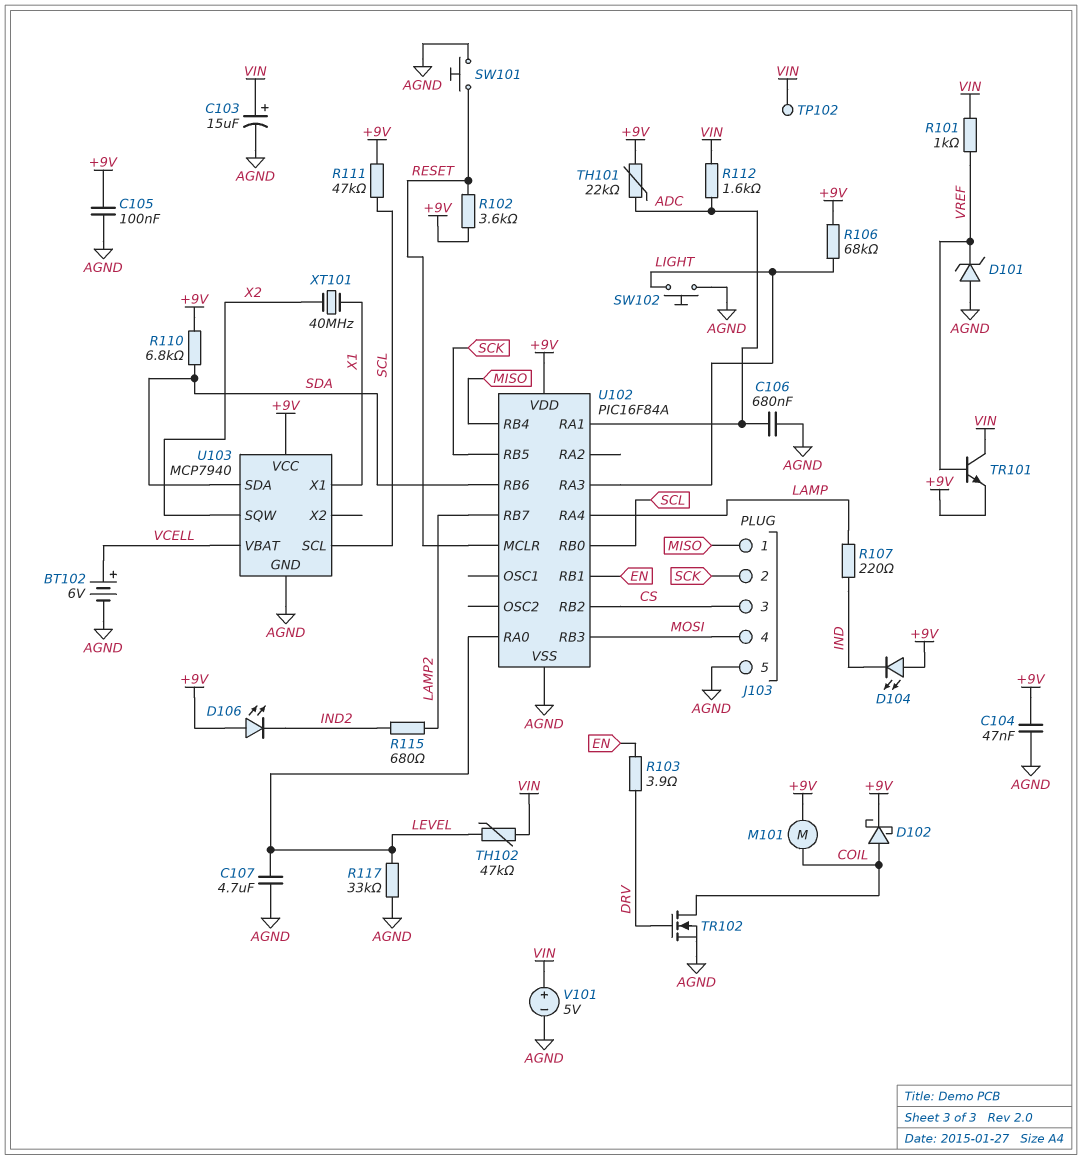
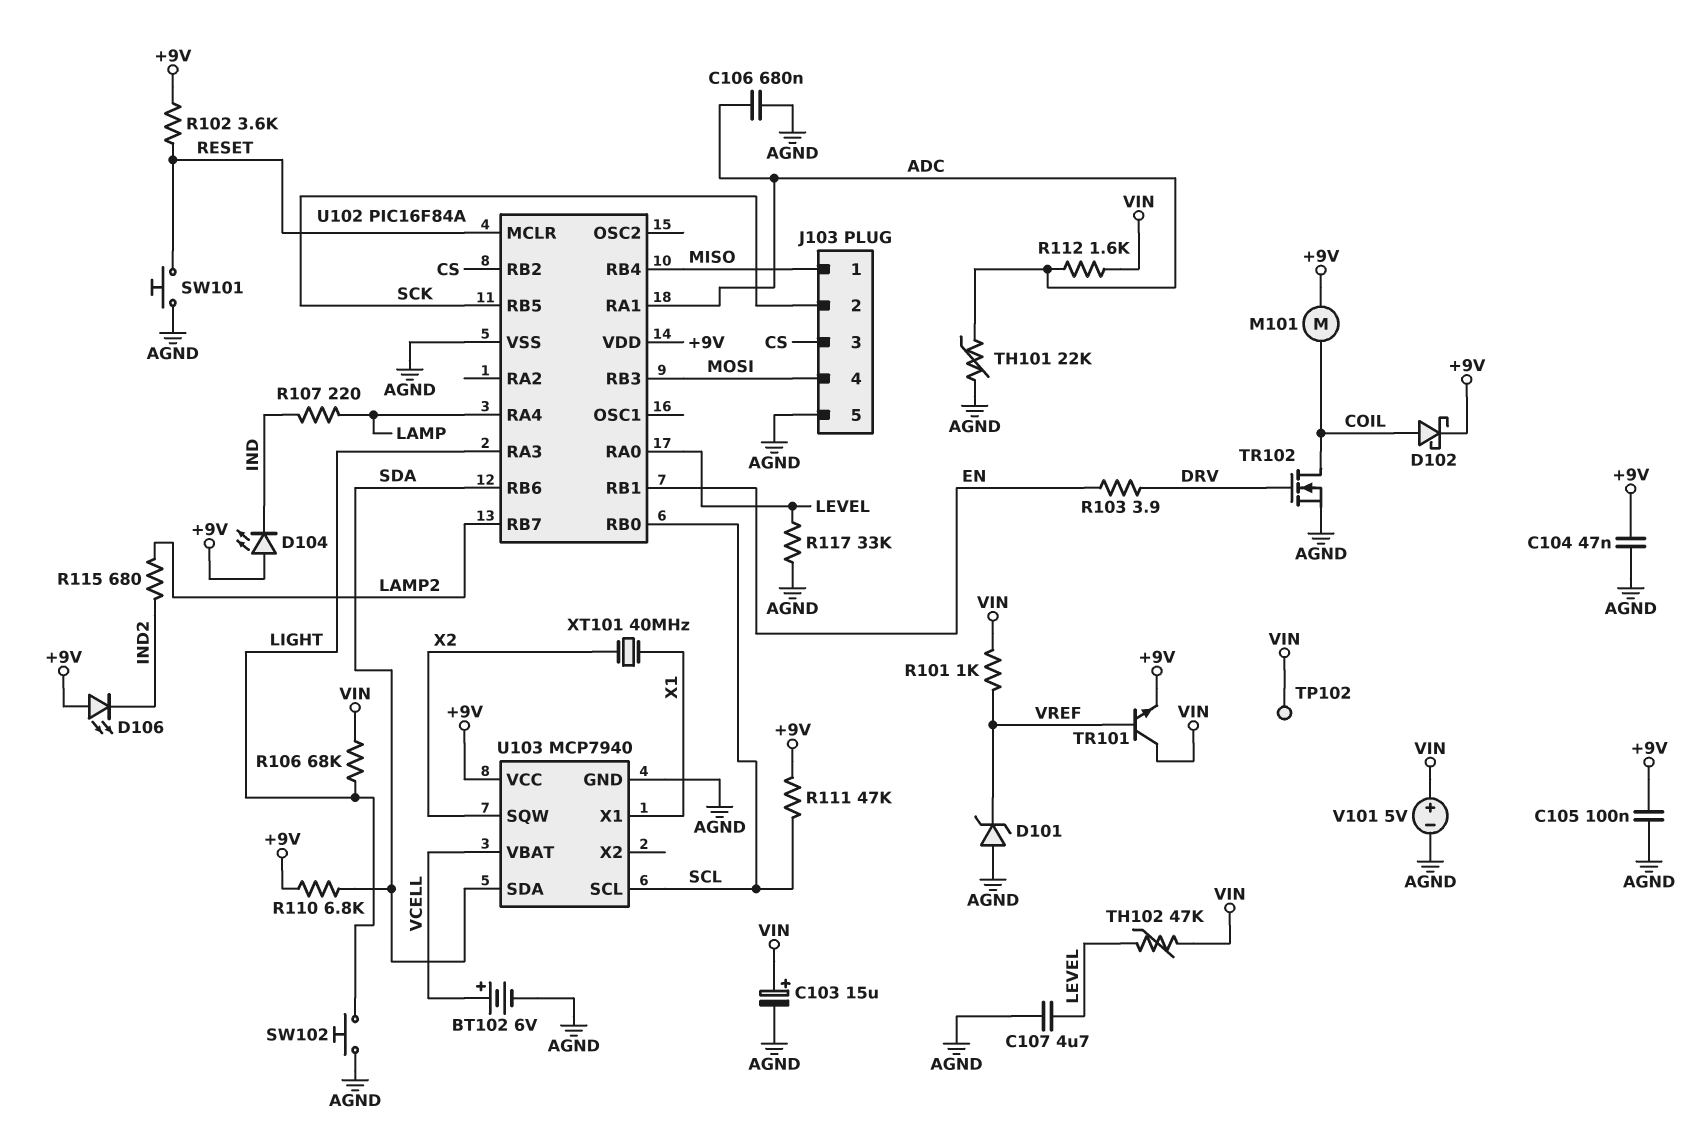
R106: 68k (+9V, LIGHT) -> 68k (LIGHT, VIN)
TH101: 22k (+9V, ADC) -> 22k (ADC, AGND)

